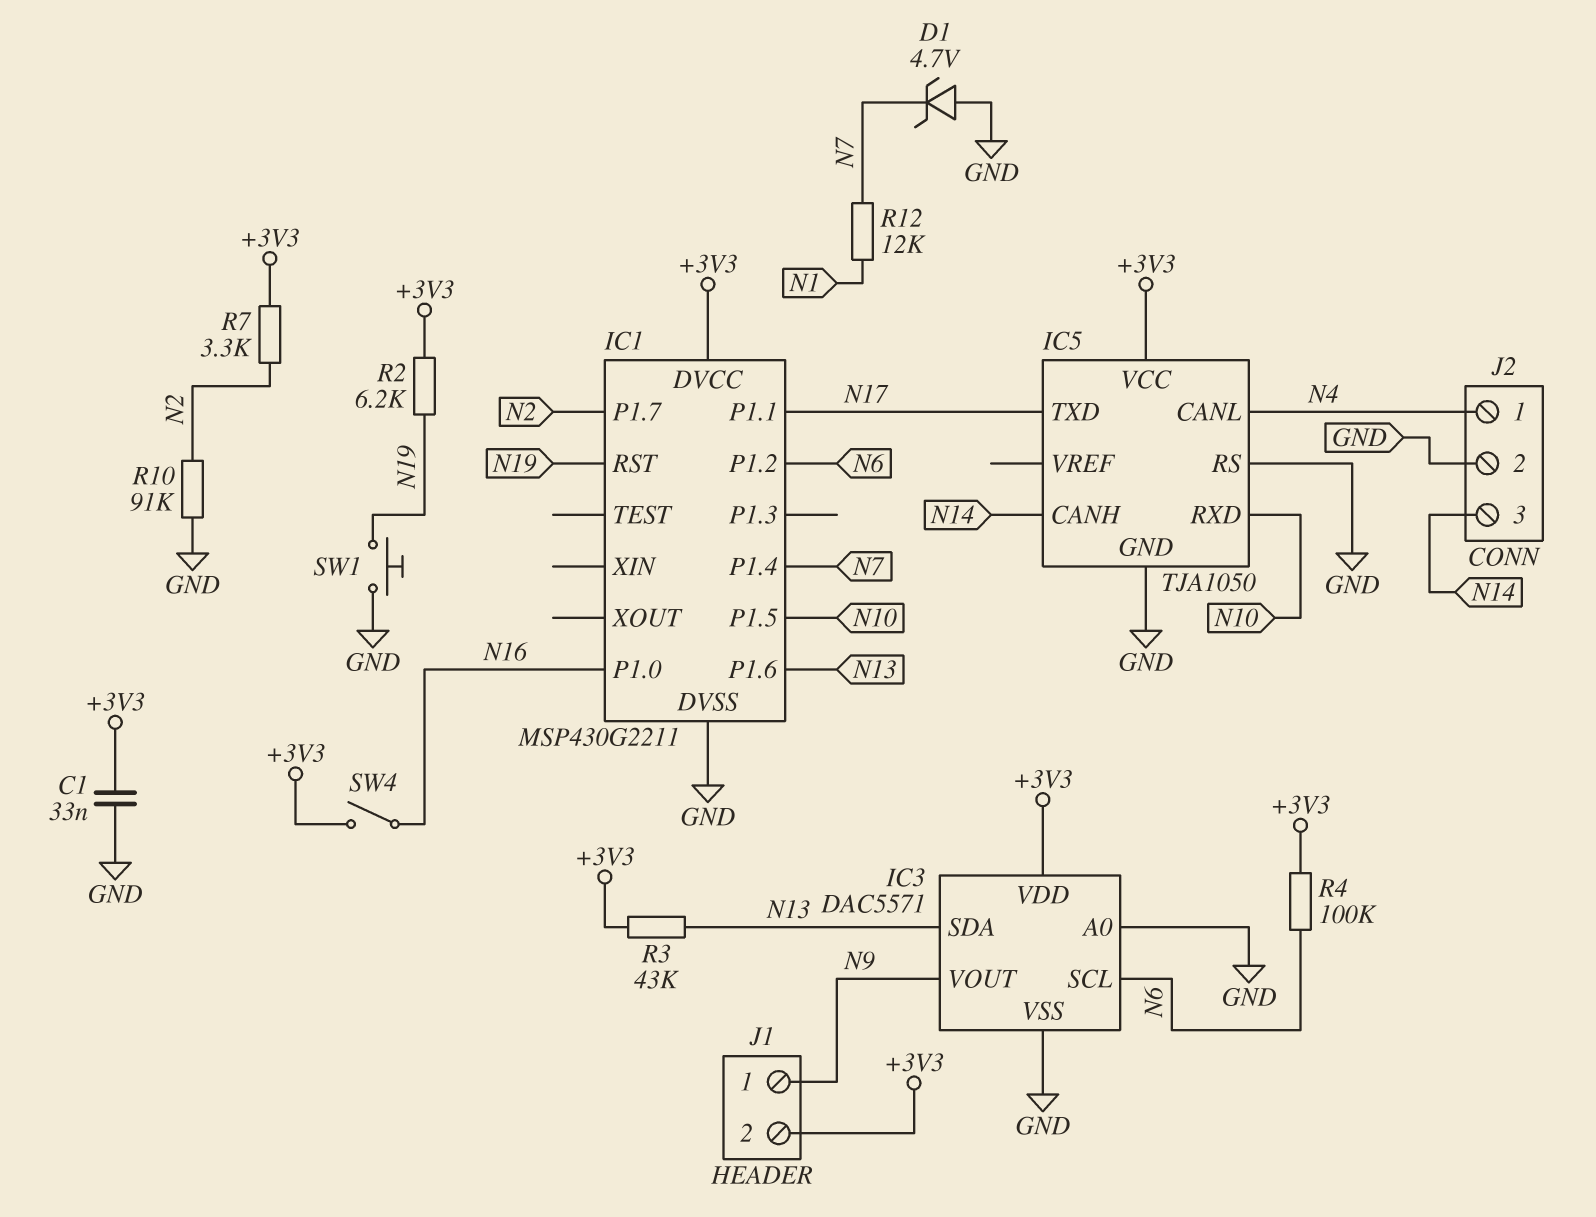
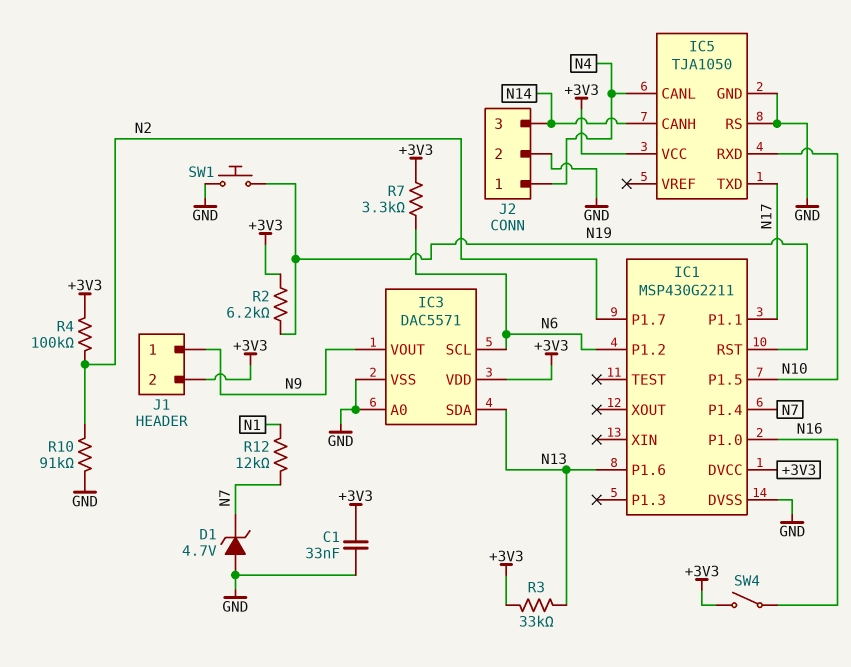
R3: 43k (+3V3, N13) -> 33k (+3V3, N13)
R4: 100k (+3V3, N6) -> 100k (+3V3, N2)
R7: 3.3k (+3V3, N2) -> 3.3k (+3V3, N6)

